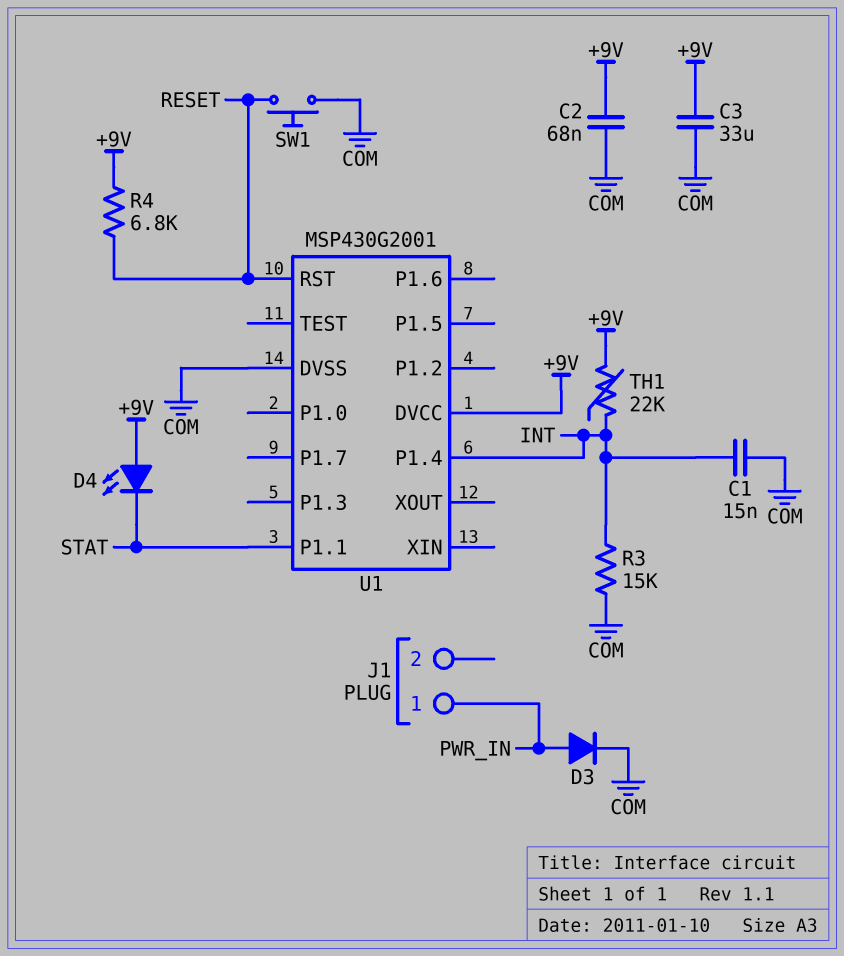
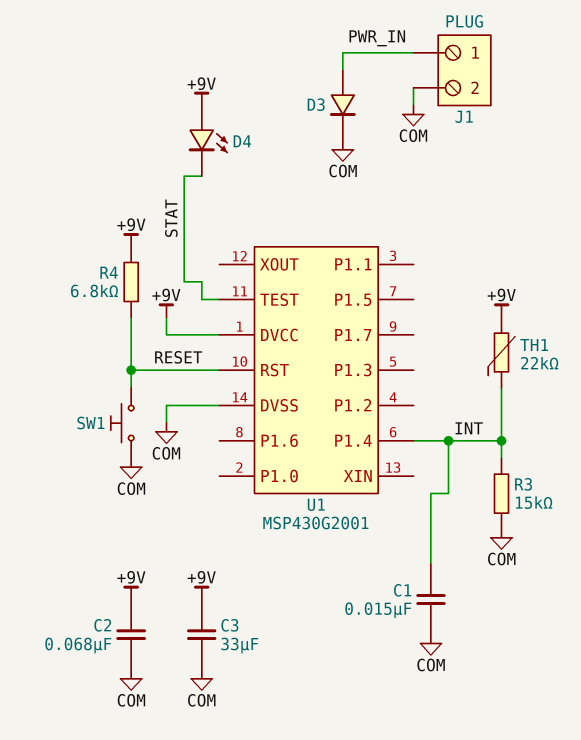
J1 pin 2: none -> COM
U1 pin P1.1: STAT -> none
U1 pin TEST: none -> STAT

